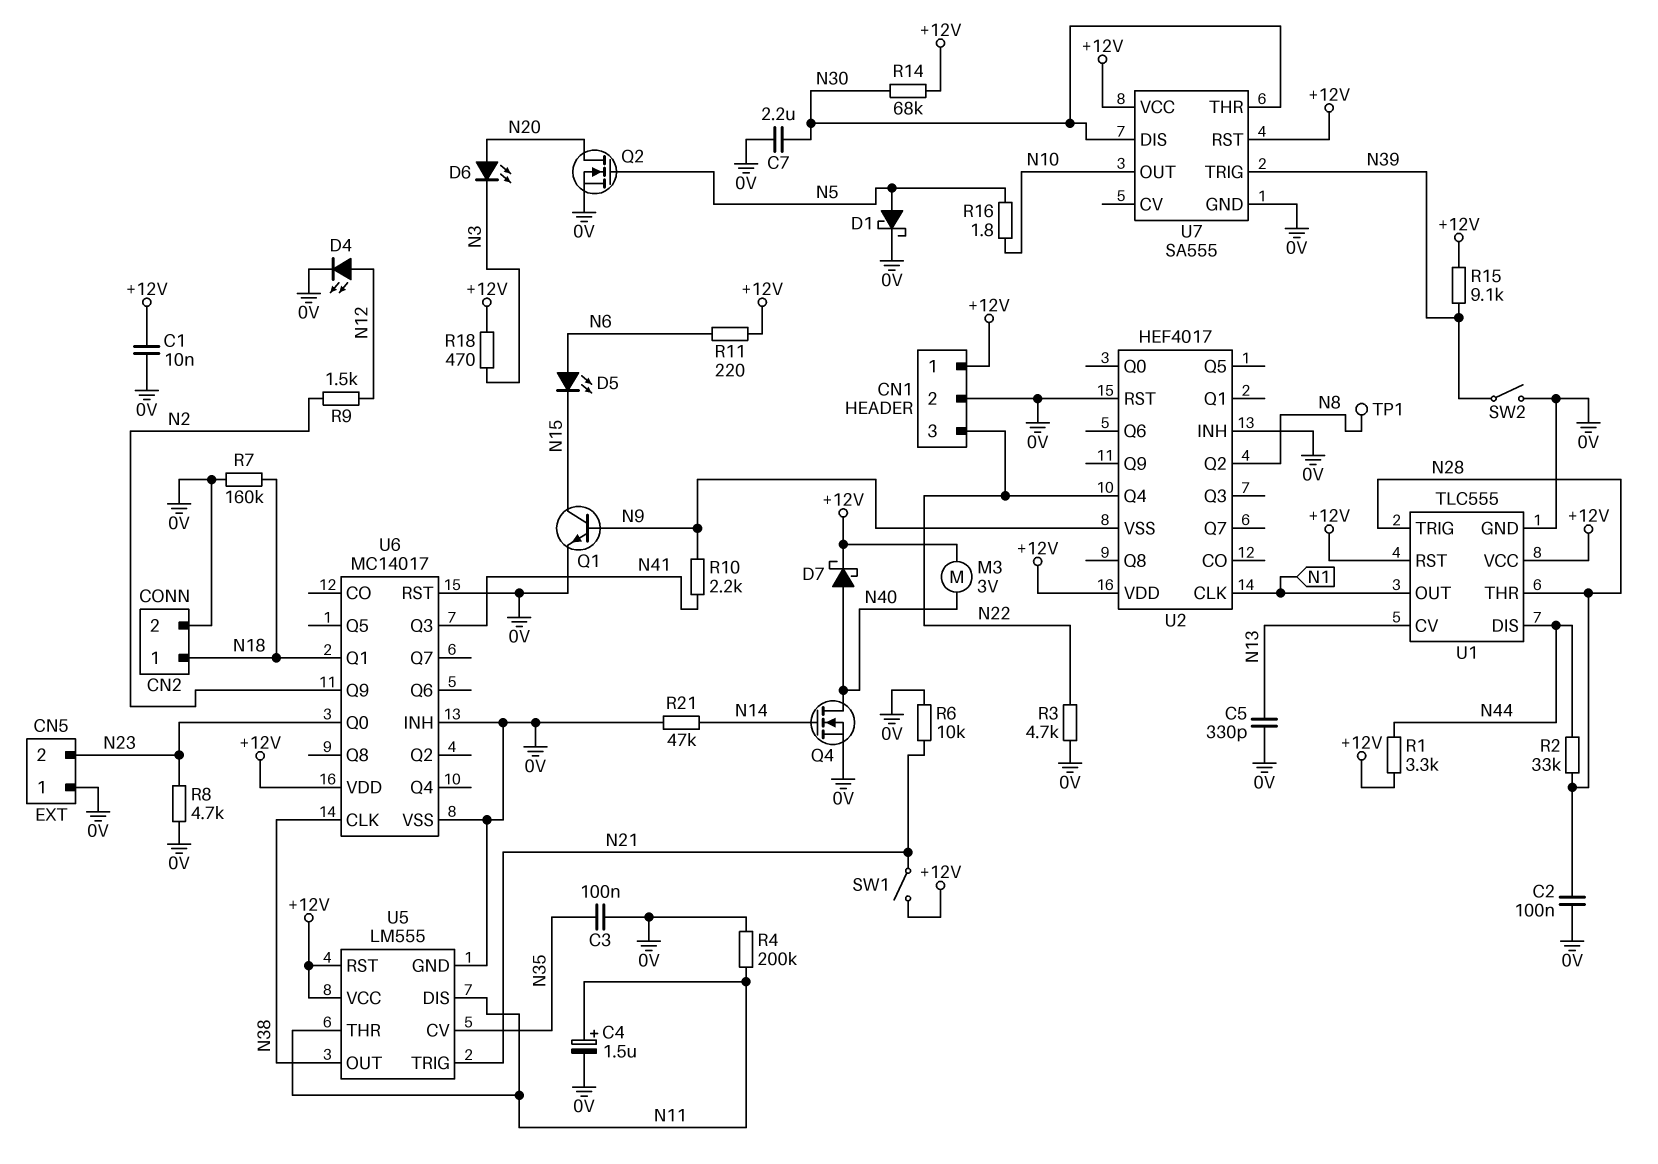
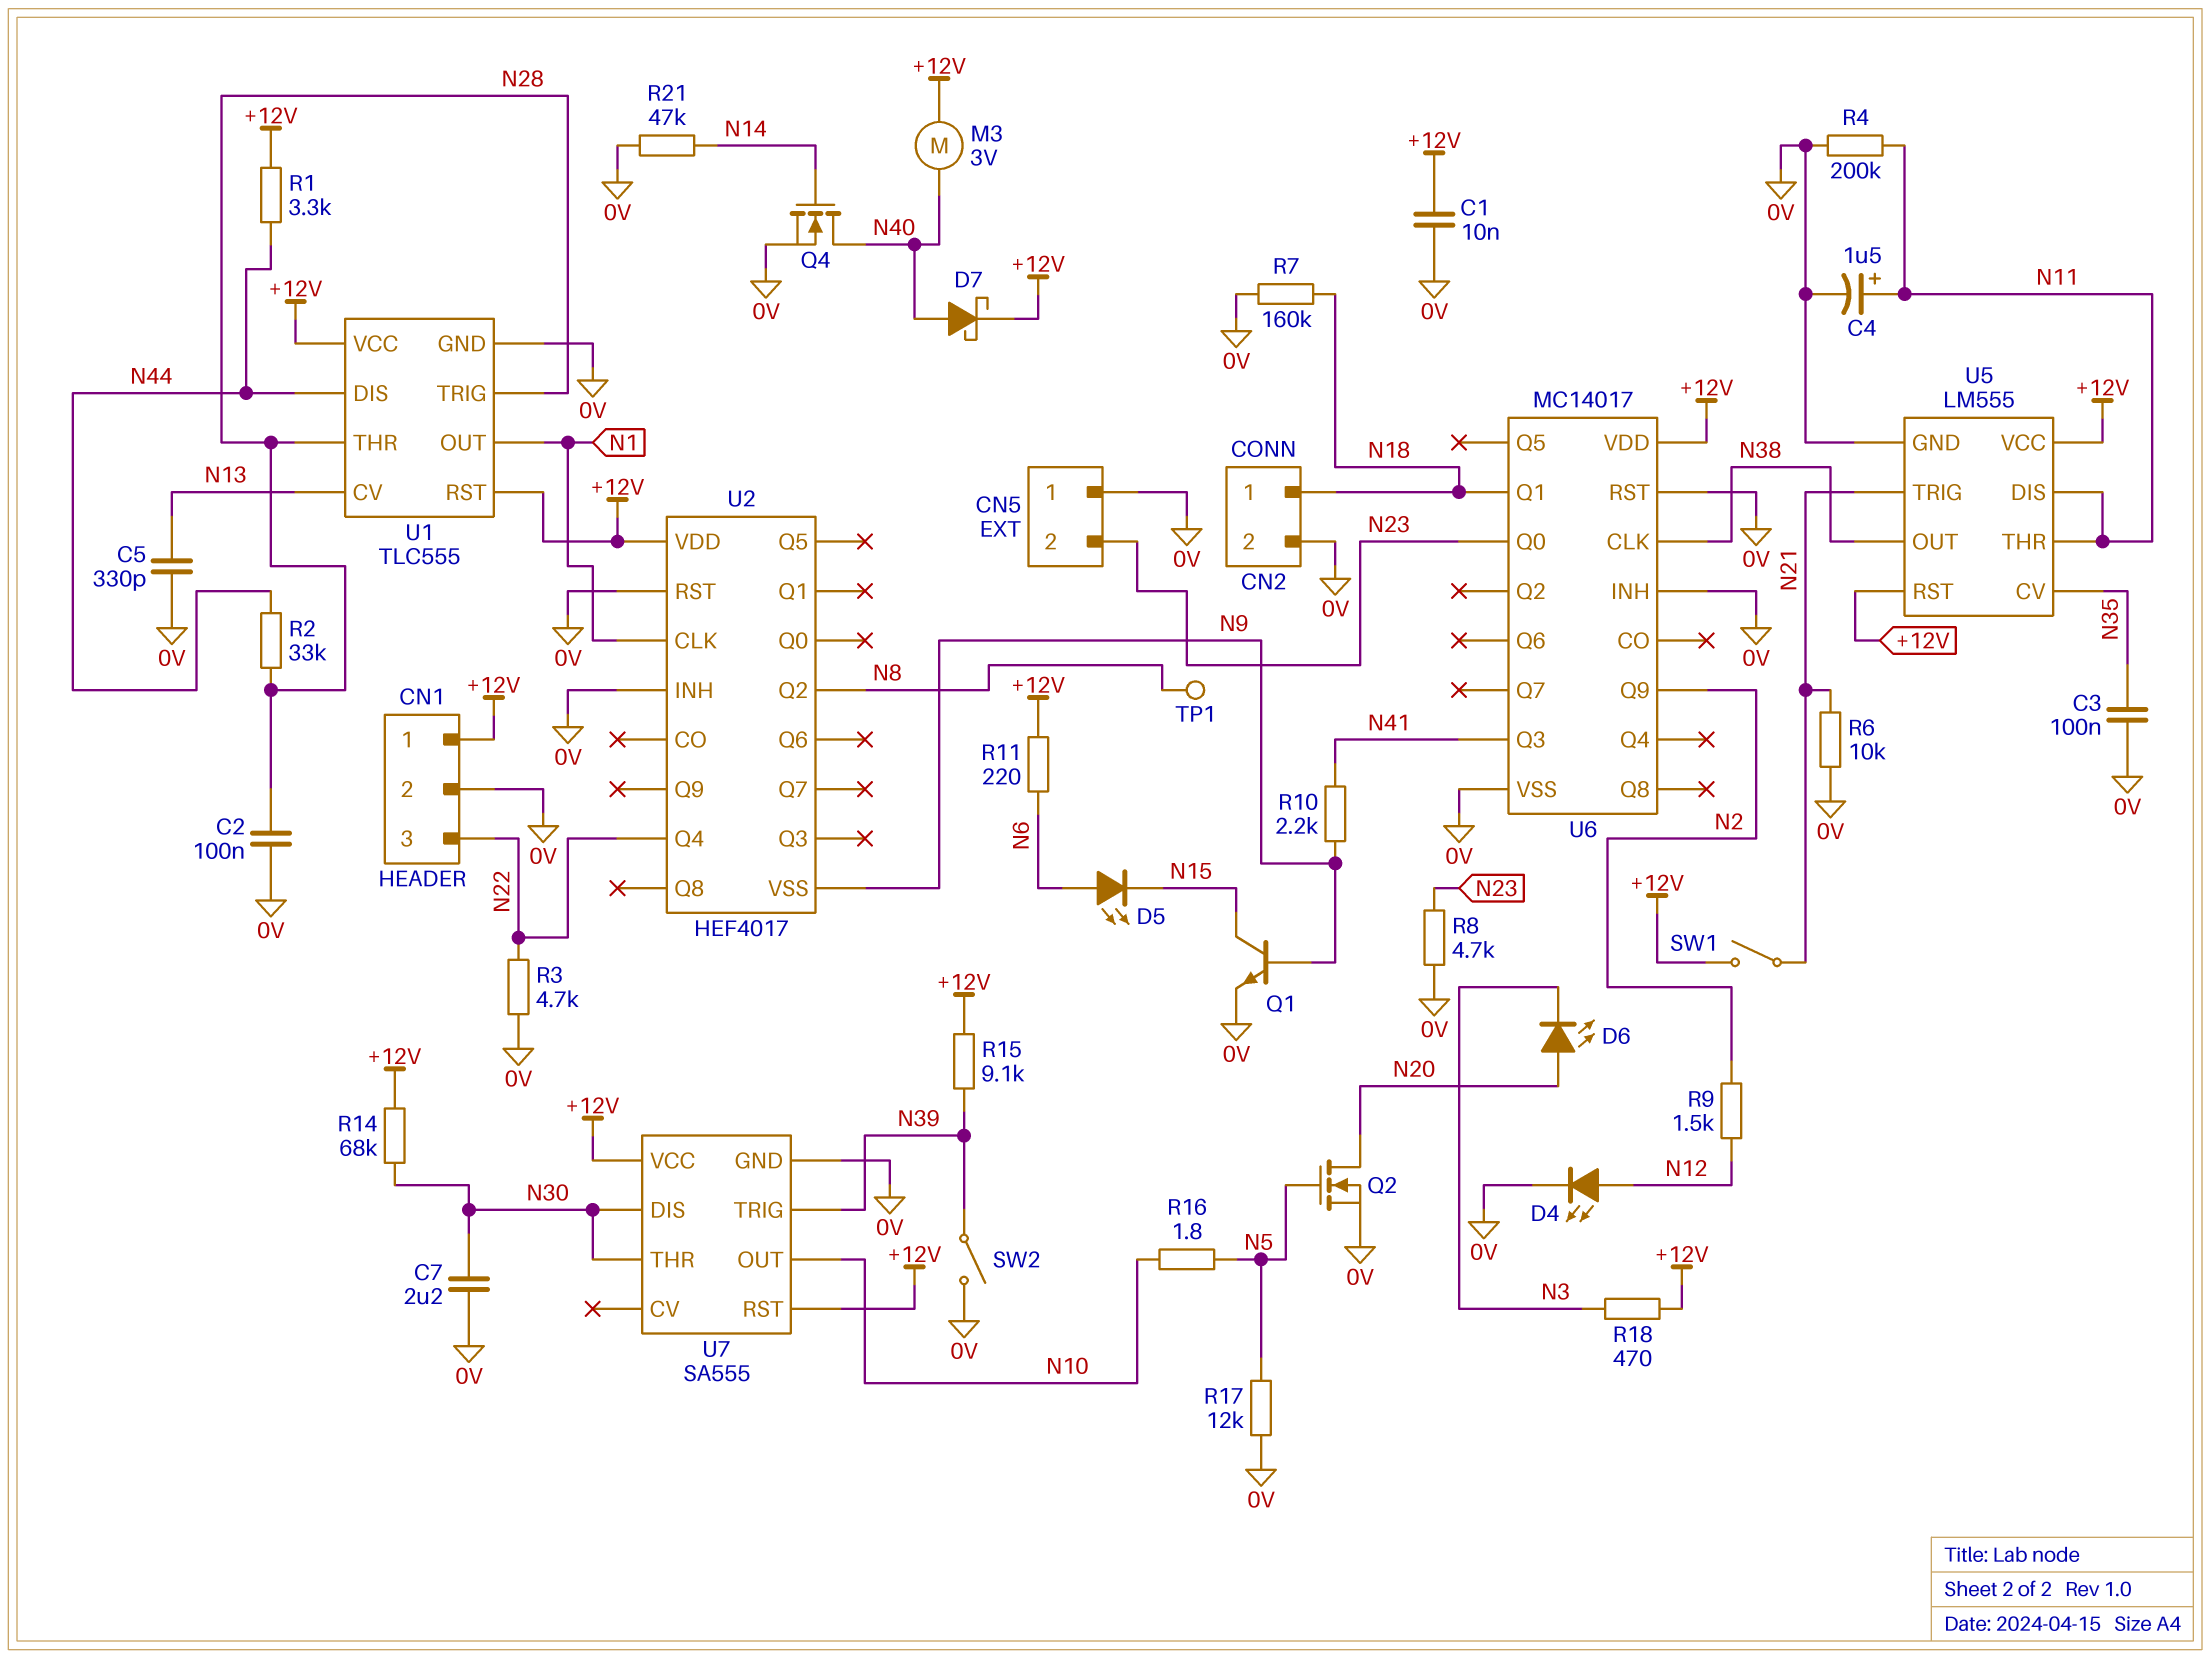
D1: schottky (A N5, K 0V) -> none
R17: none -> 12k (0V, N5)

